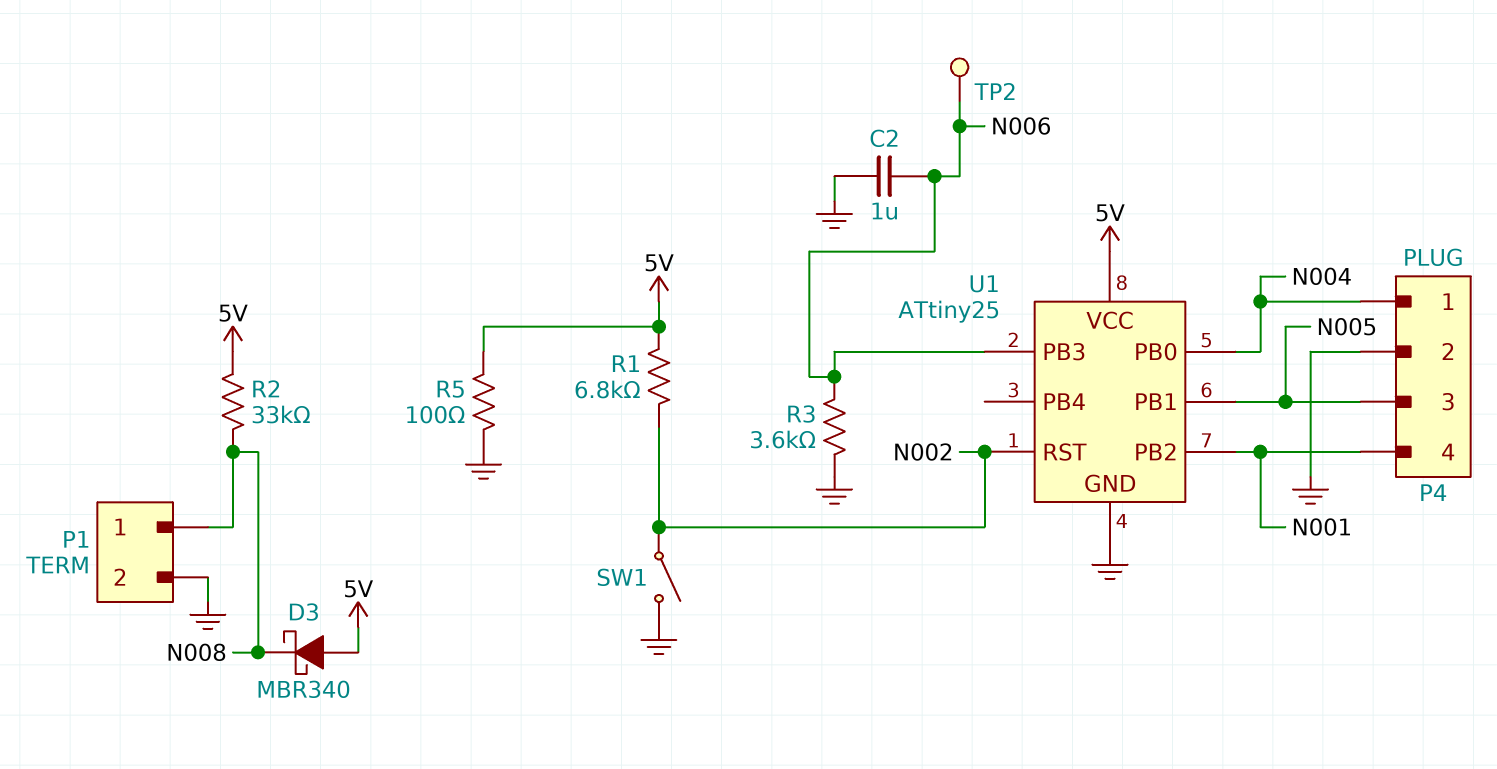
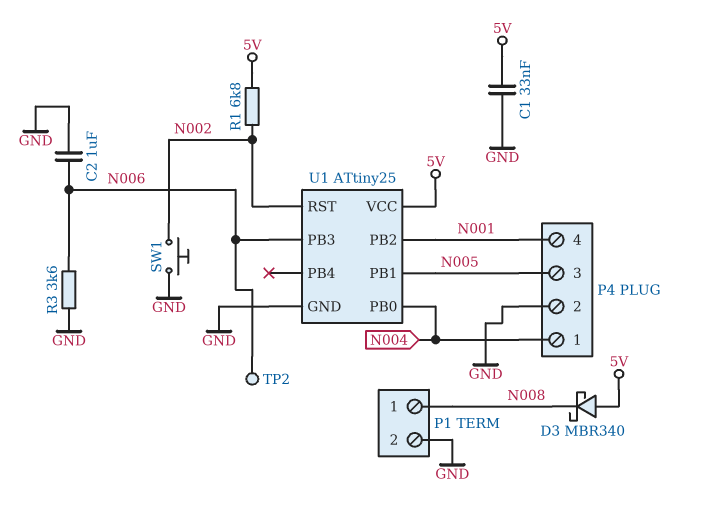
C1: none -> 33nF (5V, GND)
R2: 33k (5V, N008) -> none
R5: 100 (5V, GND) -> none
SW1: switch (GND, N002) -> button (GND, N002)

